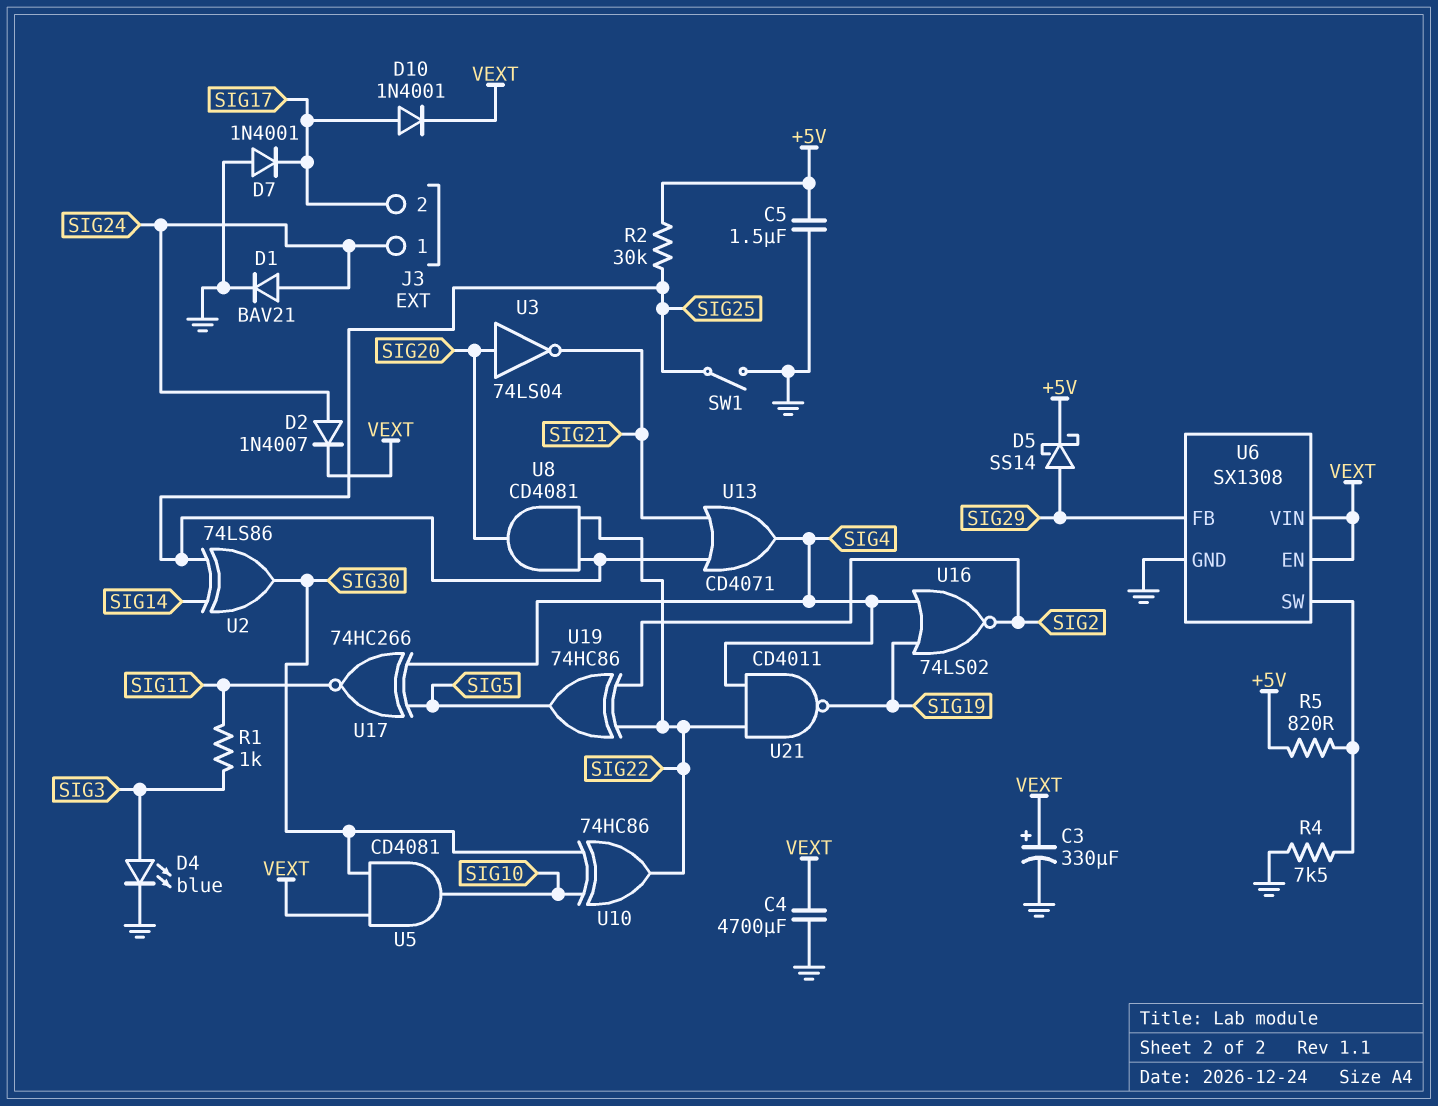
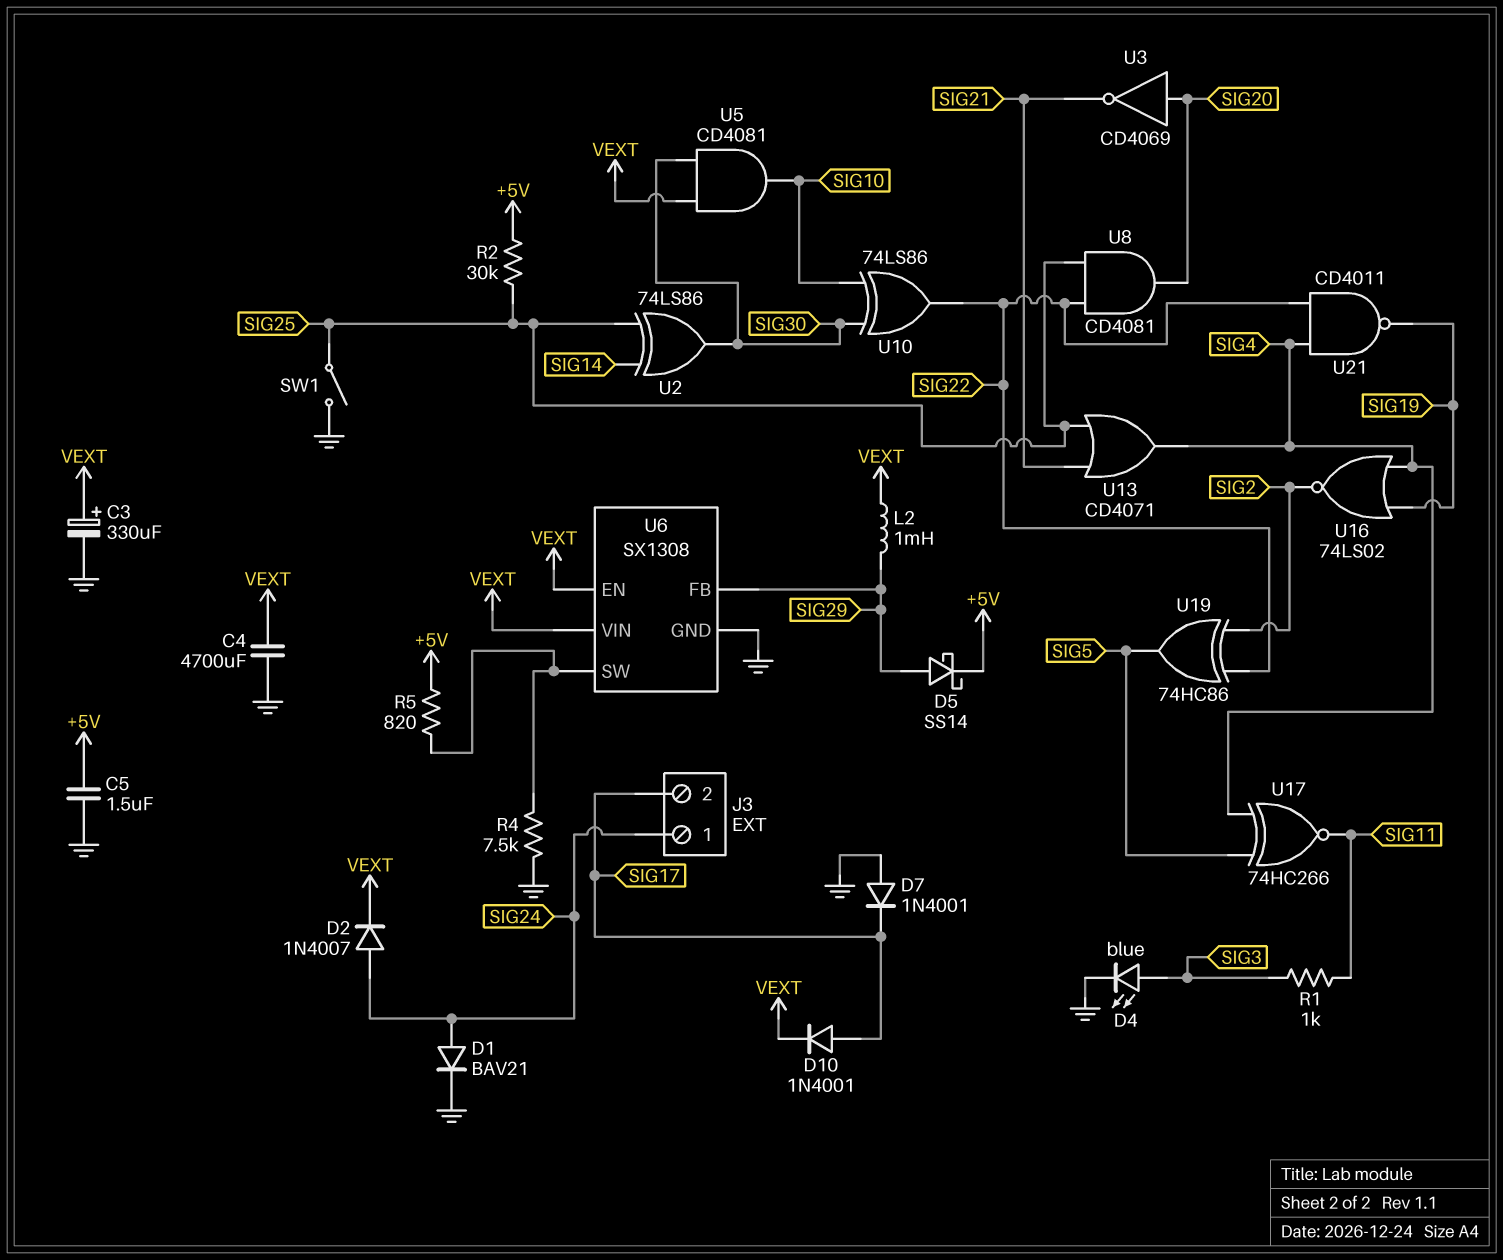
L2: none -> 1mH (SIG29, VEXT)
U3: NOT 74LS04 (in SIG20, out SIG21) -> NOT CD4069 (in SIG20, out SIG21)
U10: XOR 74HC86 (in SIG10, in SIG30, out SIG22) -> XOR 74LS86 (in SIG10, in SIG30, out SIG22)

